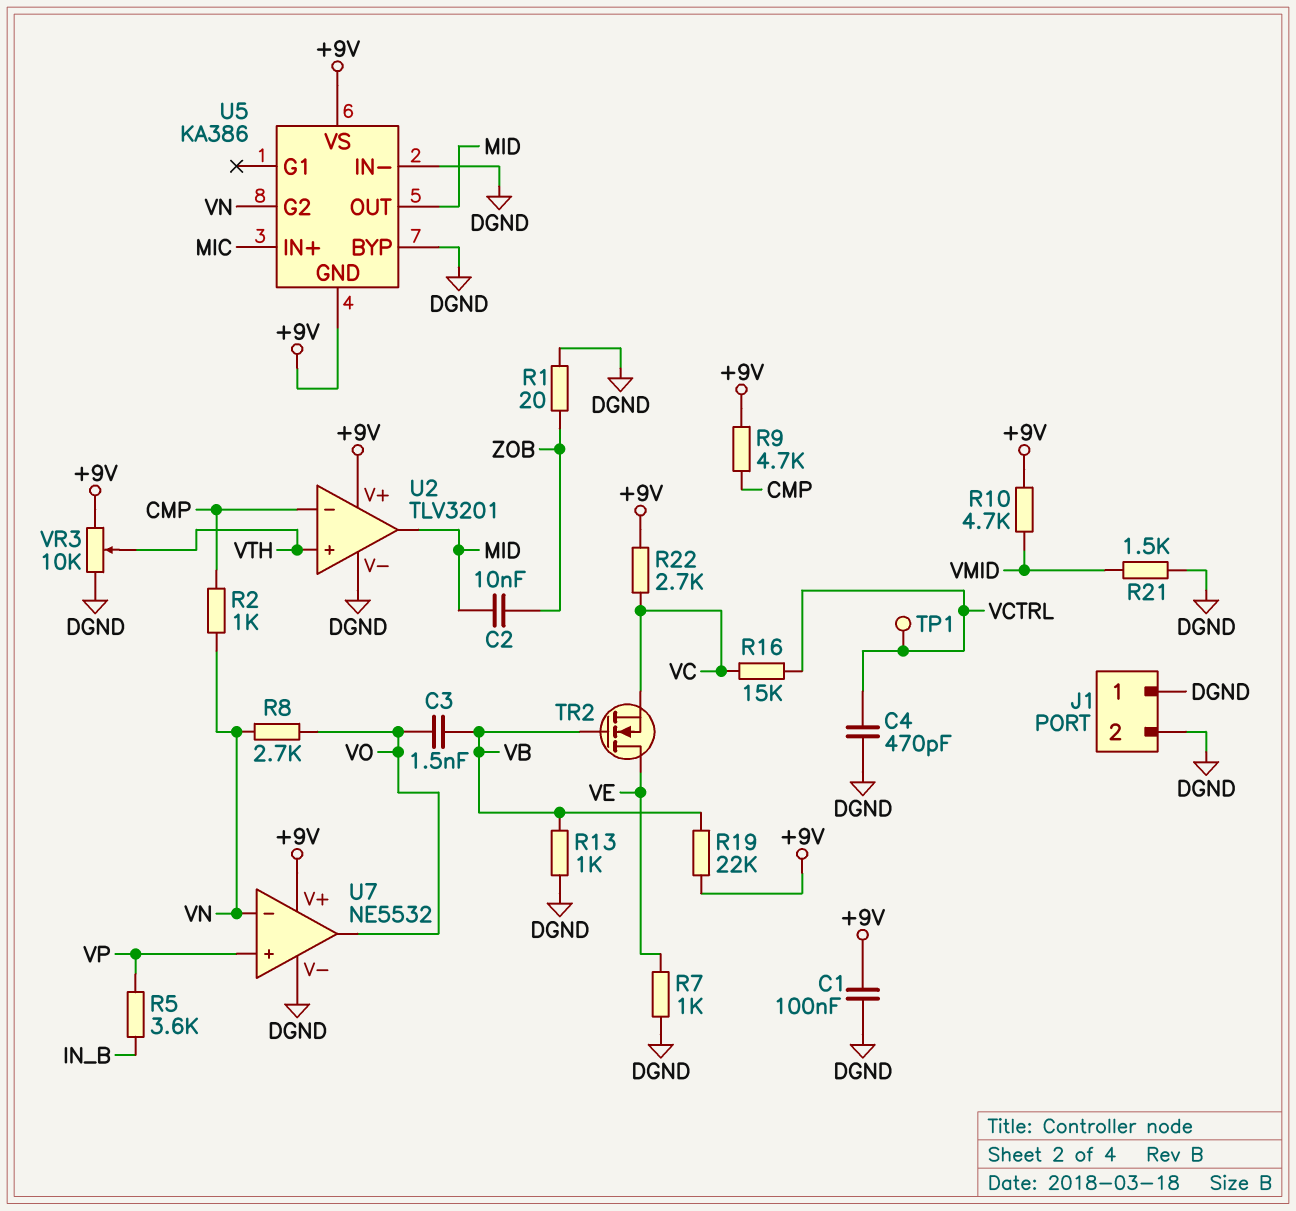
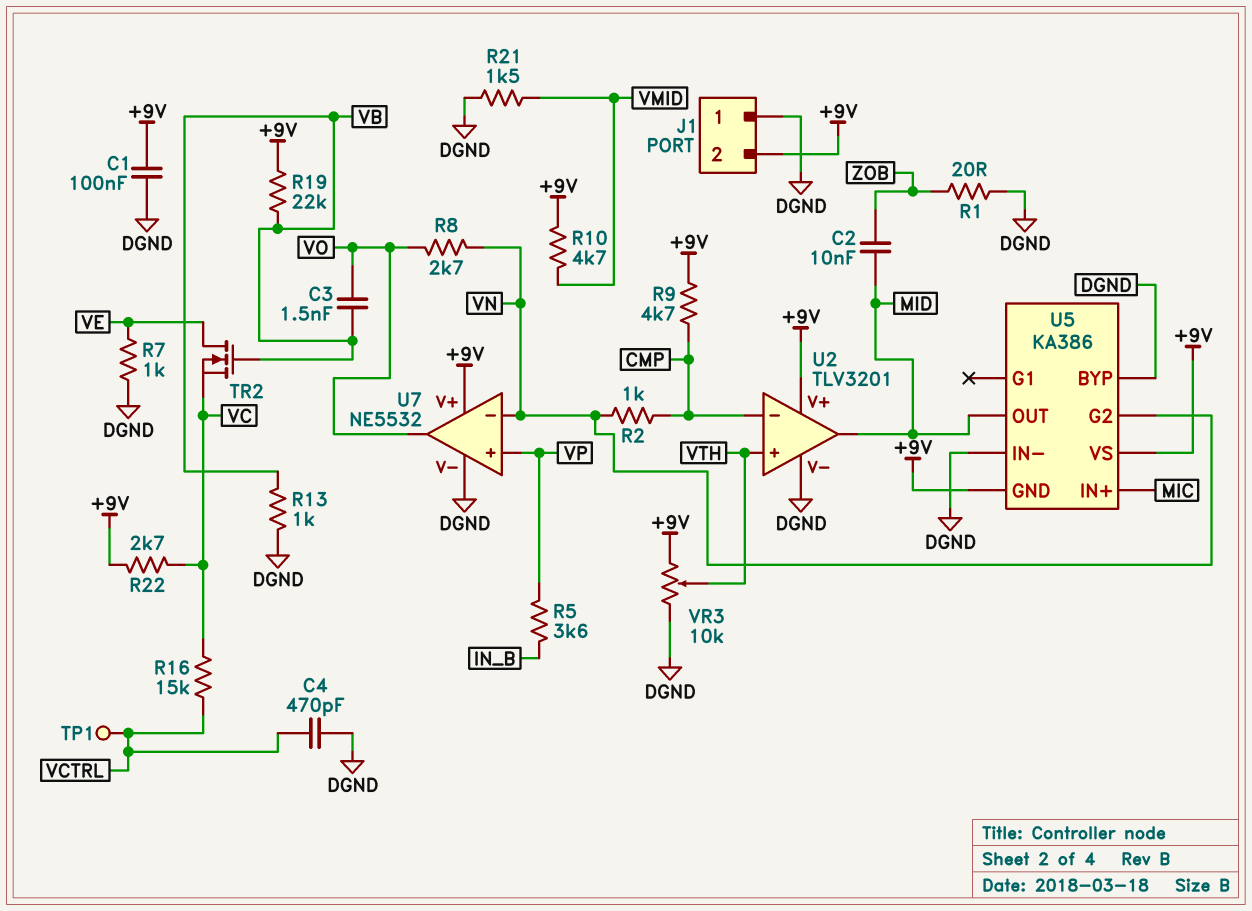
J1 pin 2: DGND -> +9V

